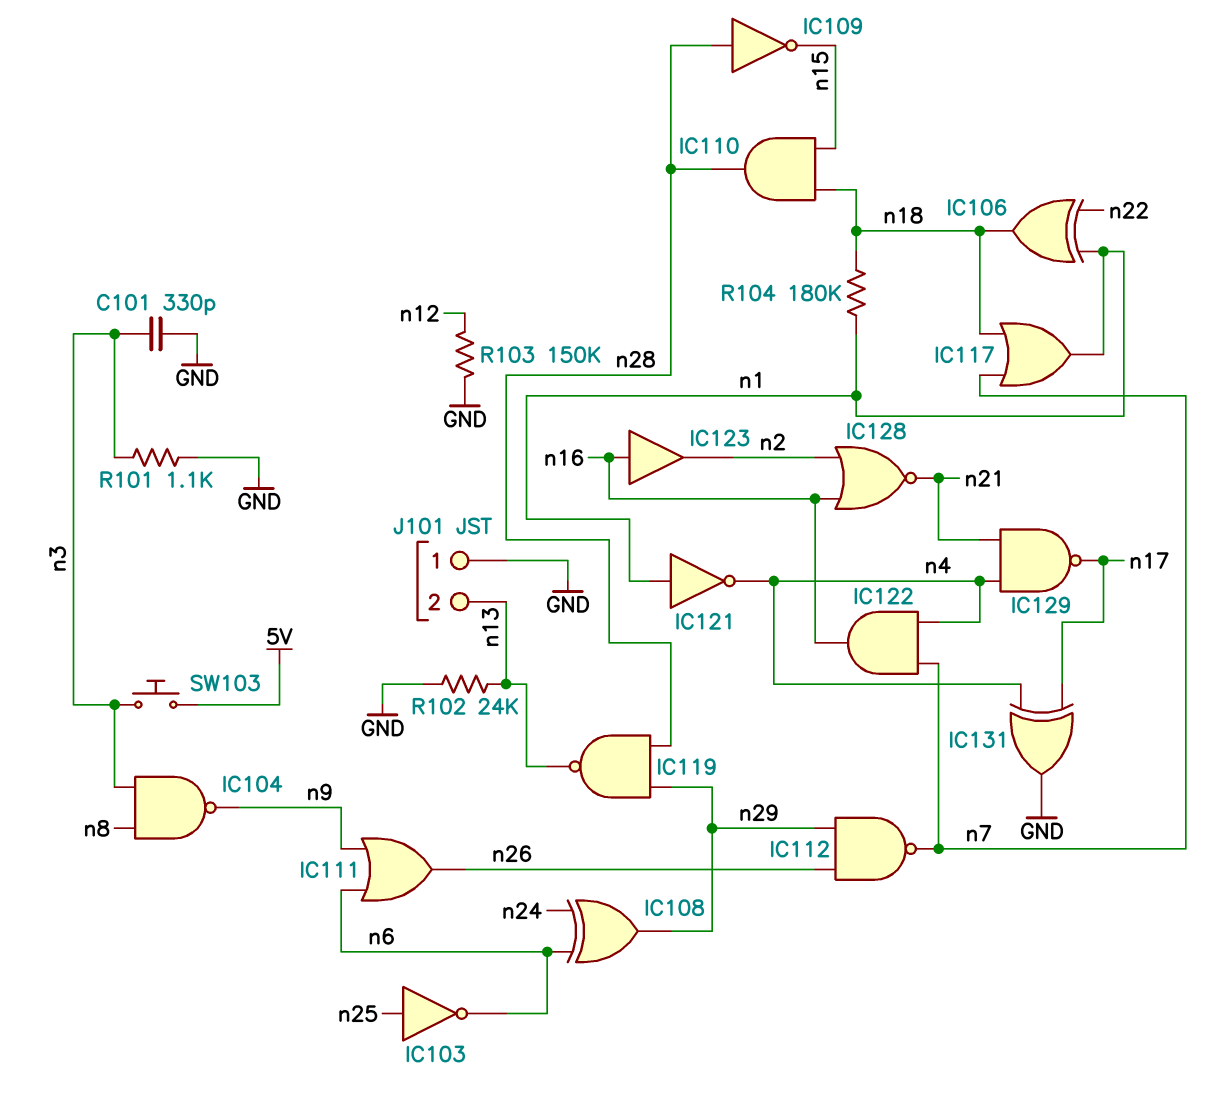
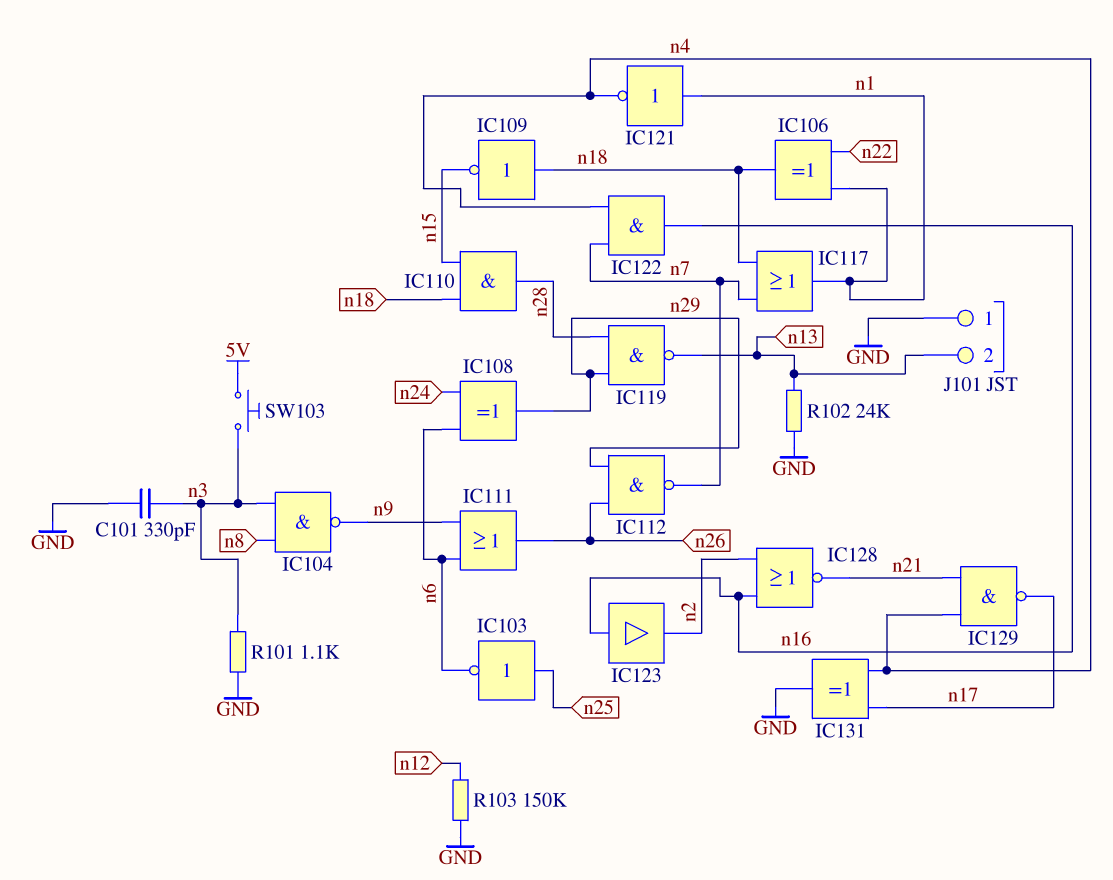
IC109: NOT (in n28, out n15) -> NOT (in n18, out n15)
R104: 180k (n1, n18) -> none

